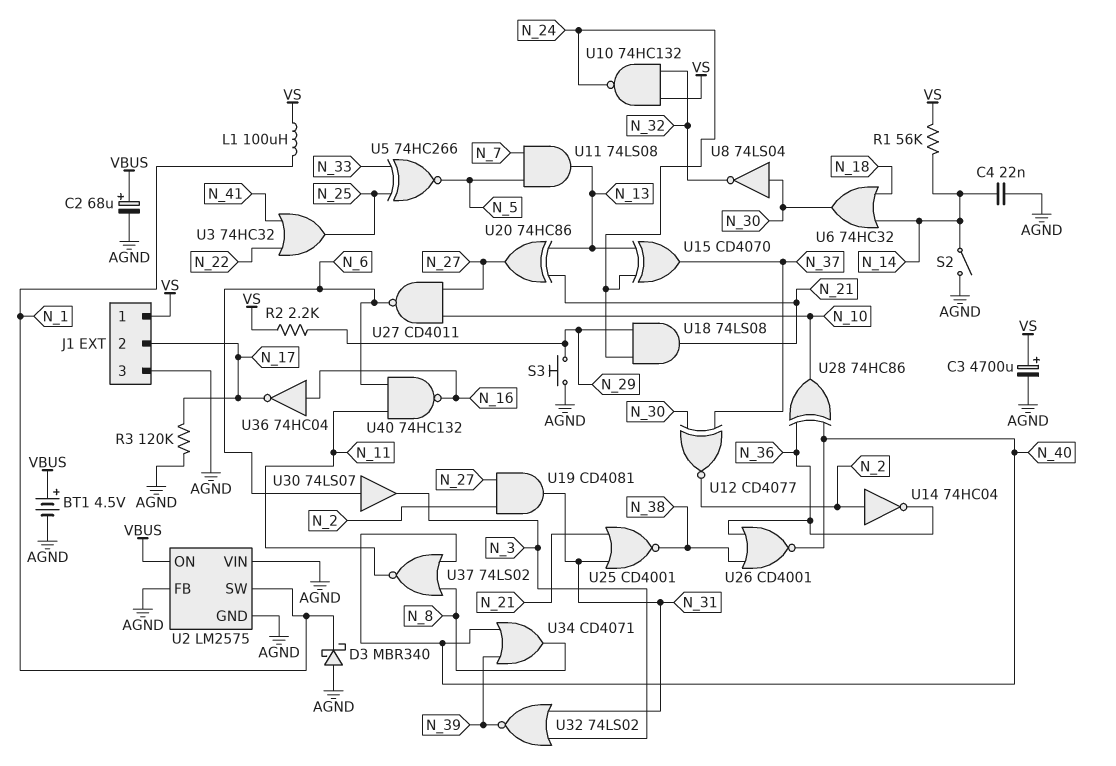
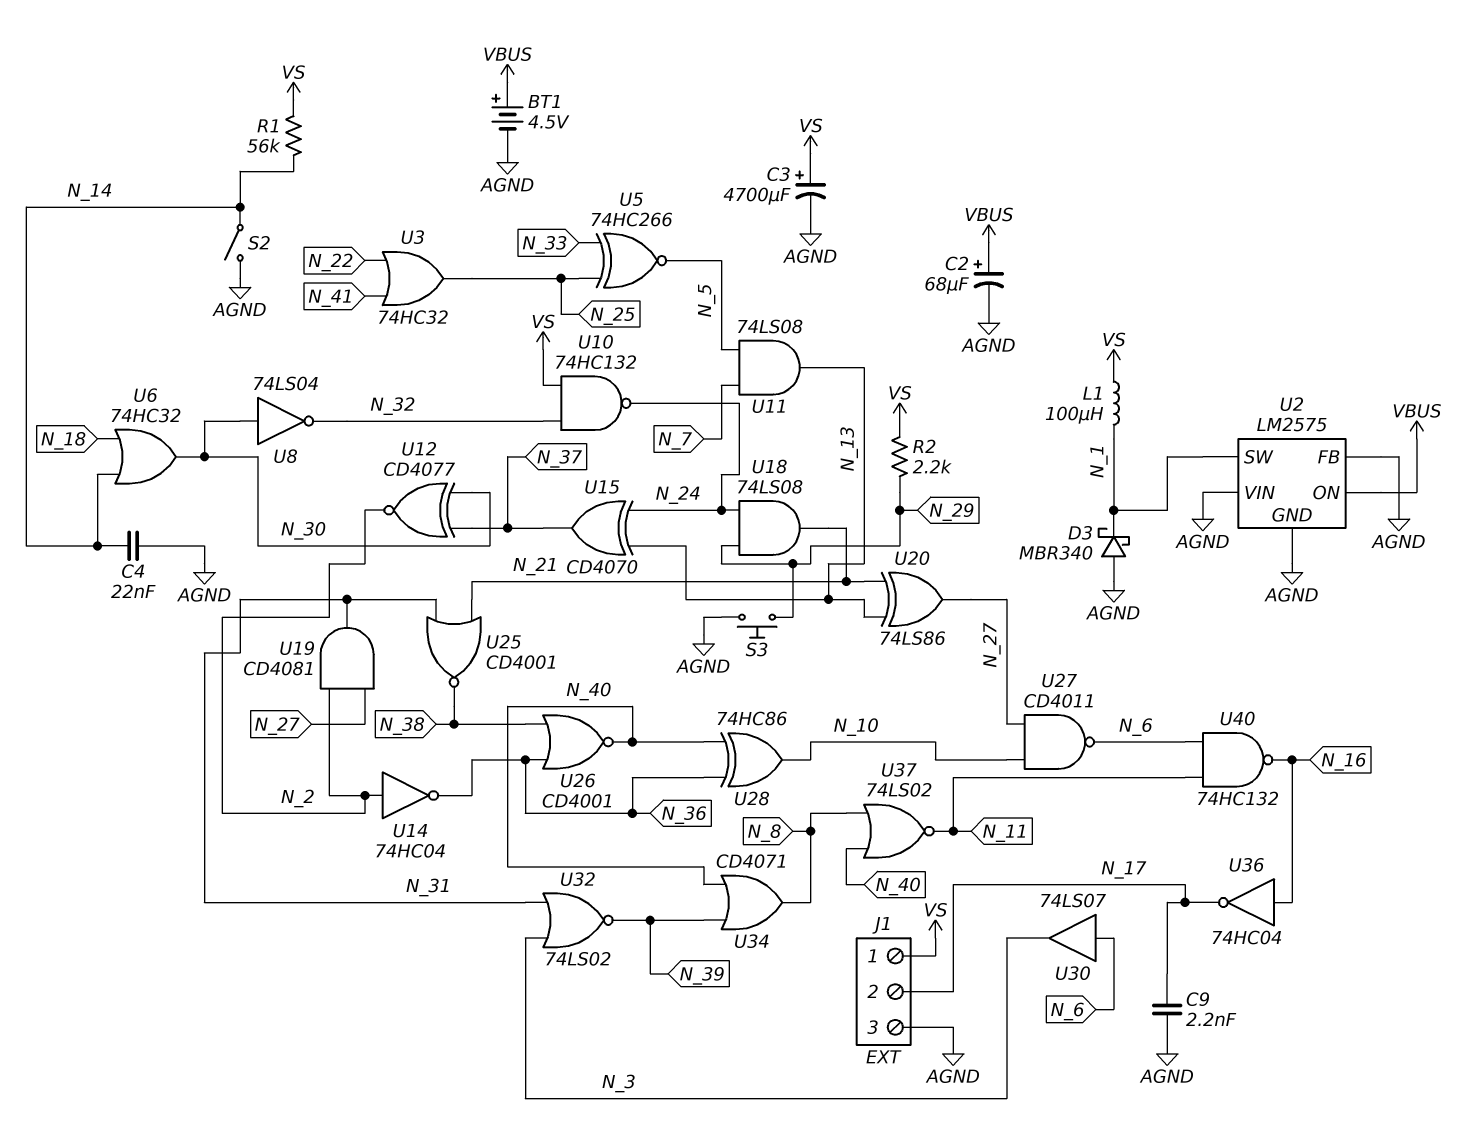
C9: none -> 2.2nF (AGND, N_17)
R3: 120k (AGND, N_17) -> none
U20: XOR 74HC86 (in N_13, in N_21, out N_27) -> XOR 74LS86 (in N_13, in N_21, out N_27)

